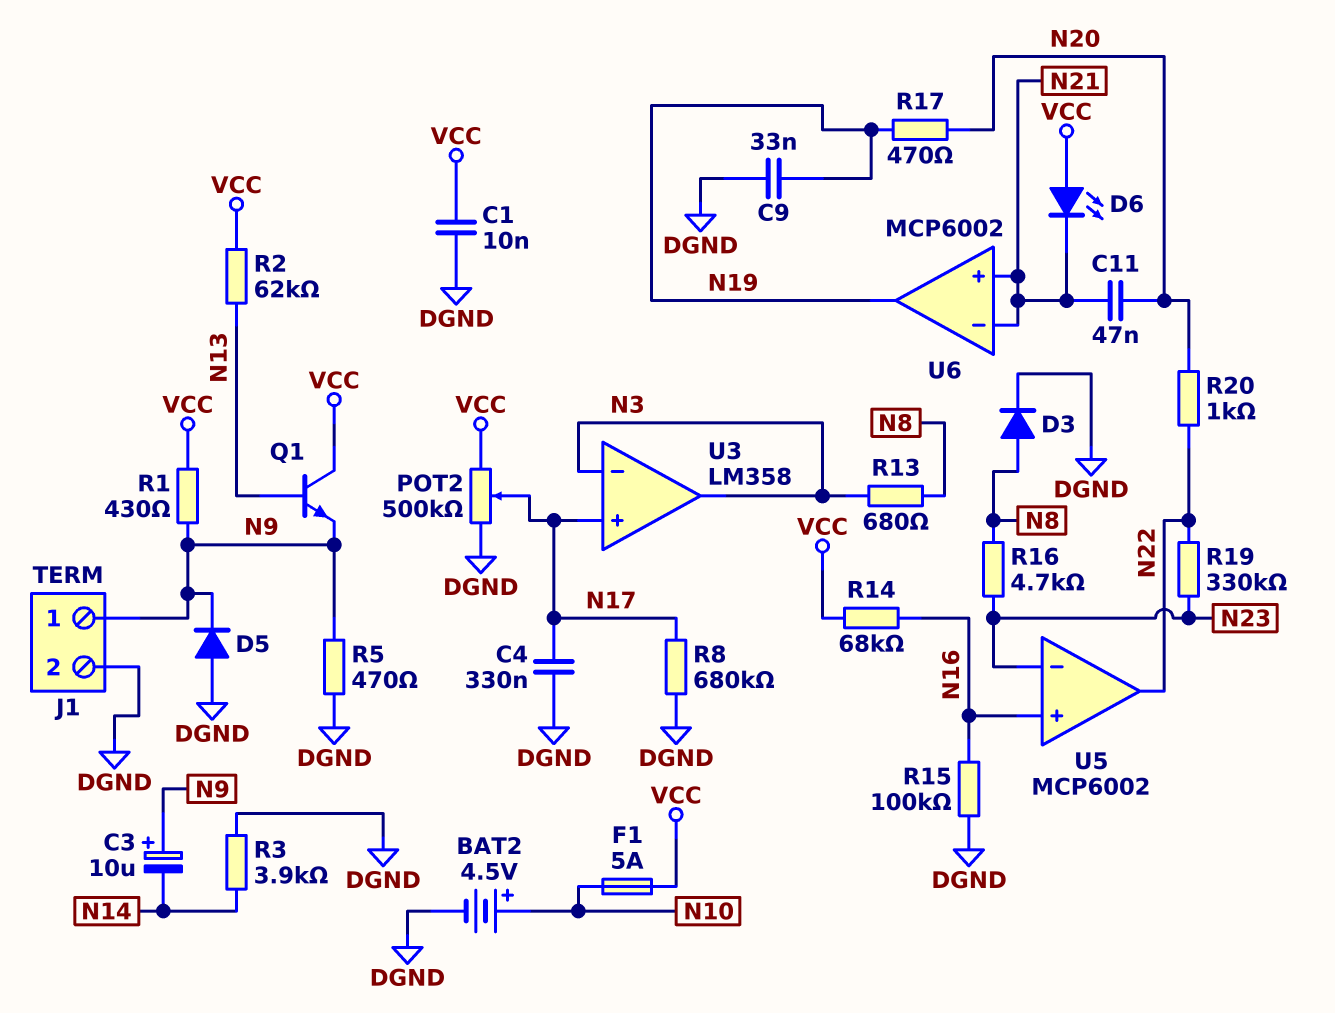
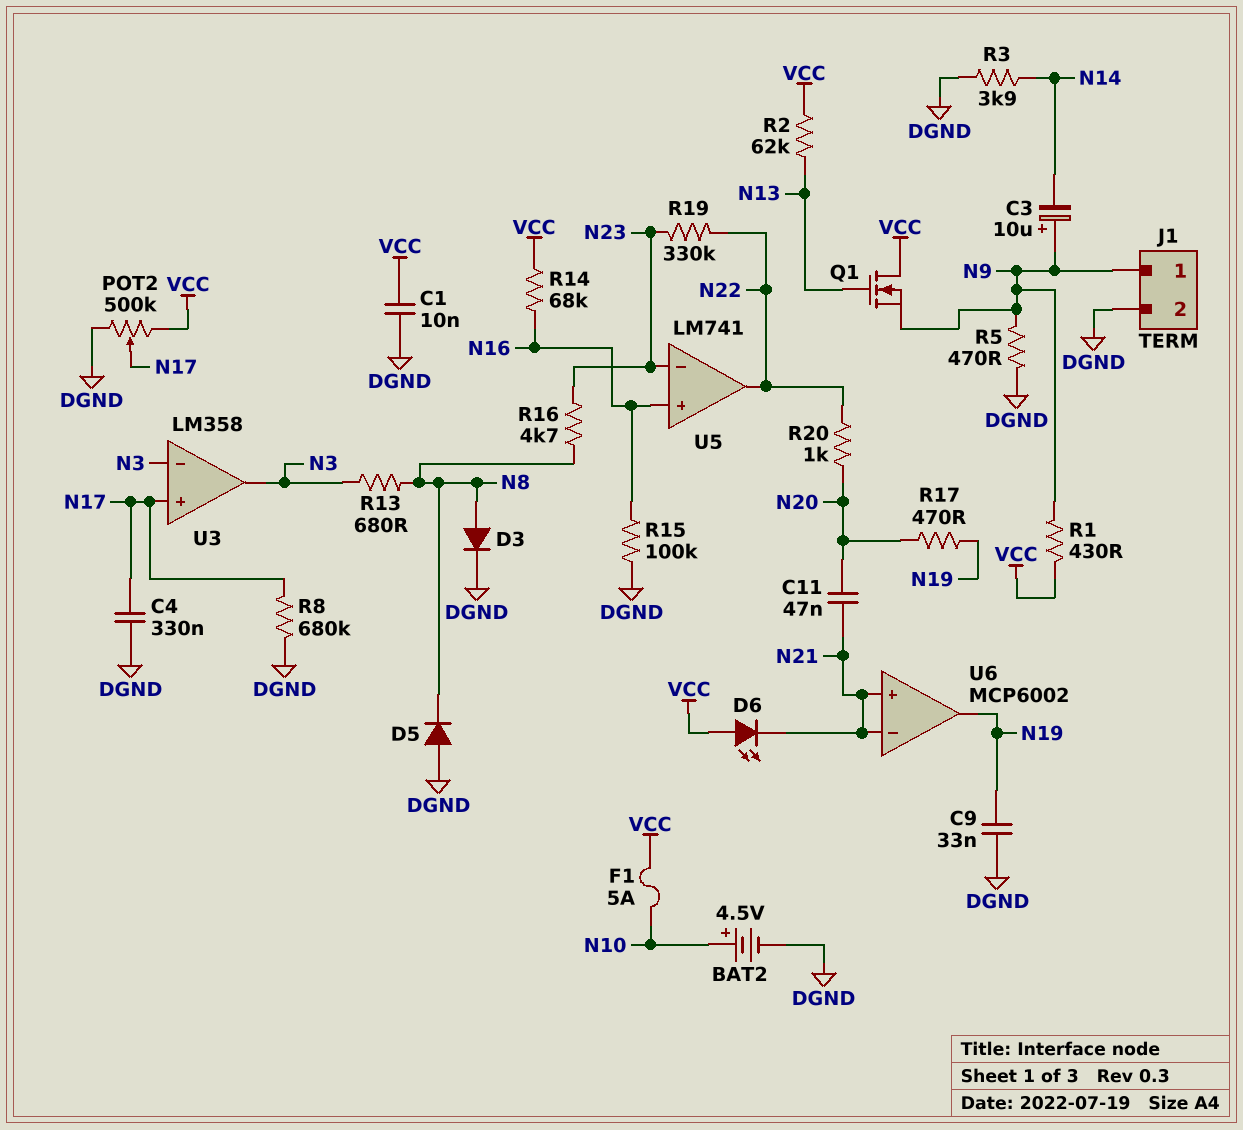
D5: diode (A DGND, K N9) -> diode (A DGND, K N8)
Q1: NPN (B N13, C VCC, E N9) -> NMOS (G N13, D VCC, S N9)
U5: MCP6002 -> LM741

